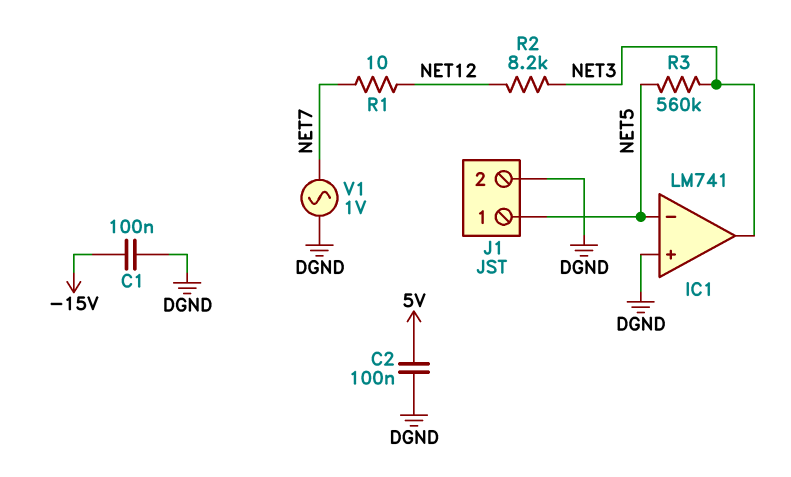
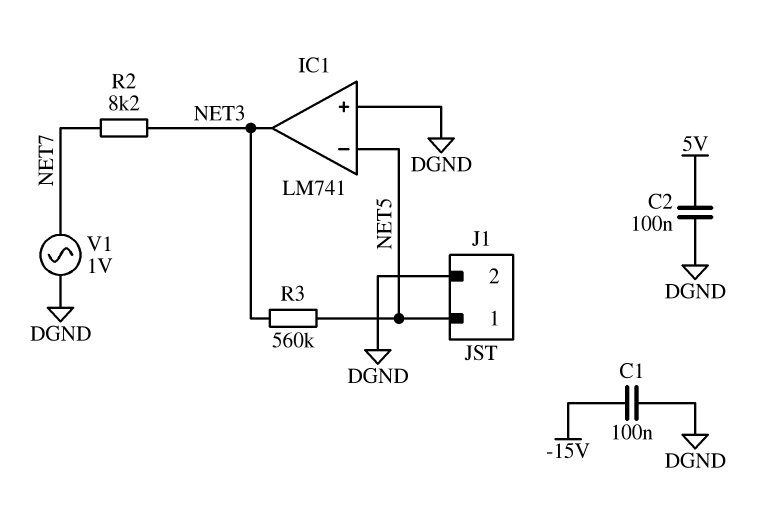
R1: 10 (NET7, NET12) -> none
R2: 8.2k (NET3, NET12) -> 8.2k (NET3, NET7)

